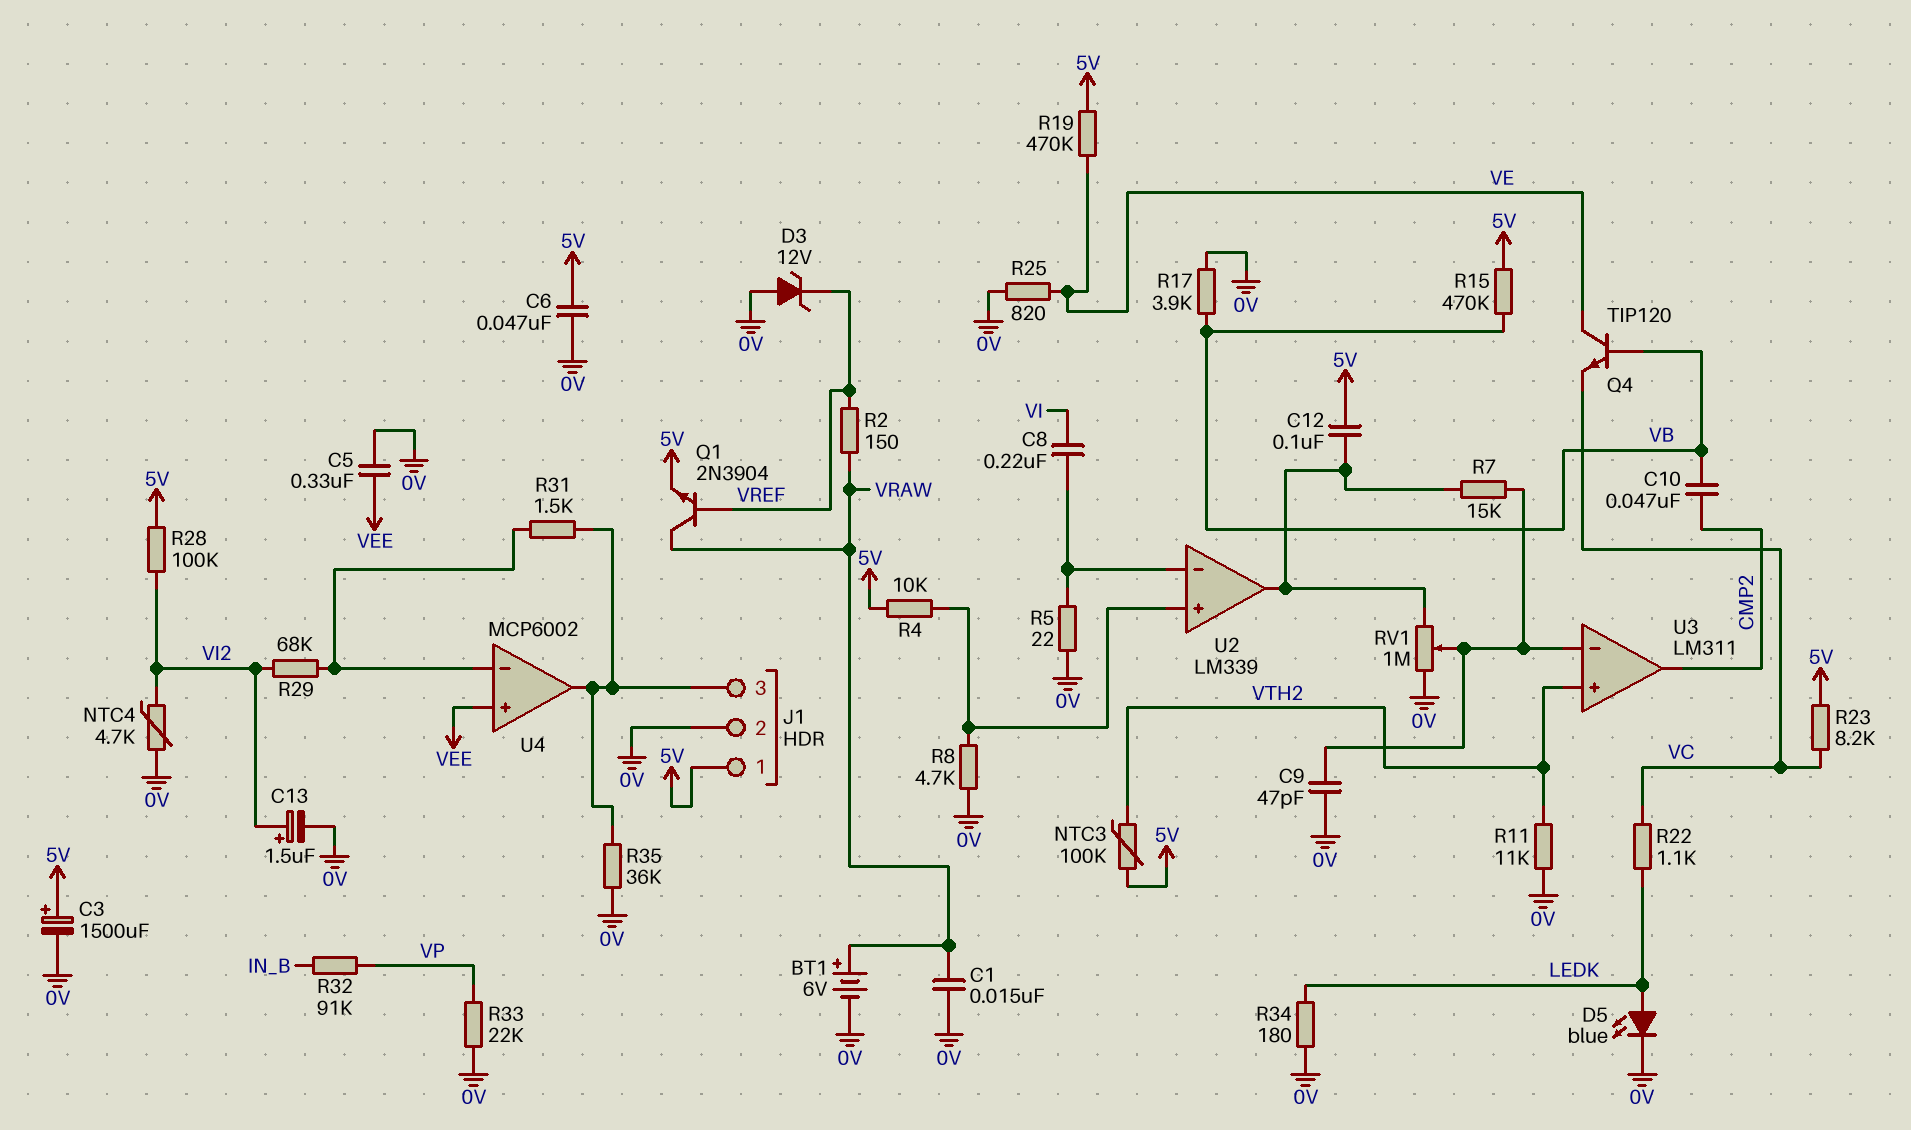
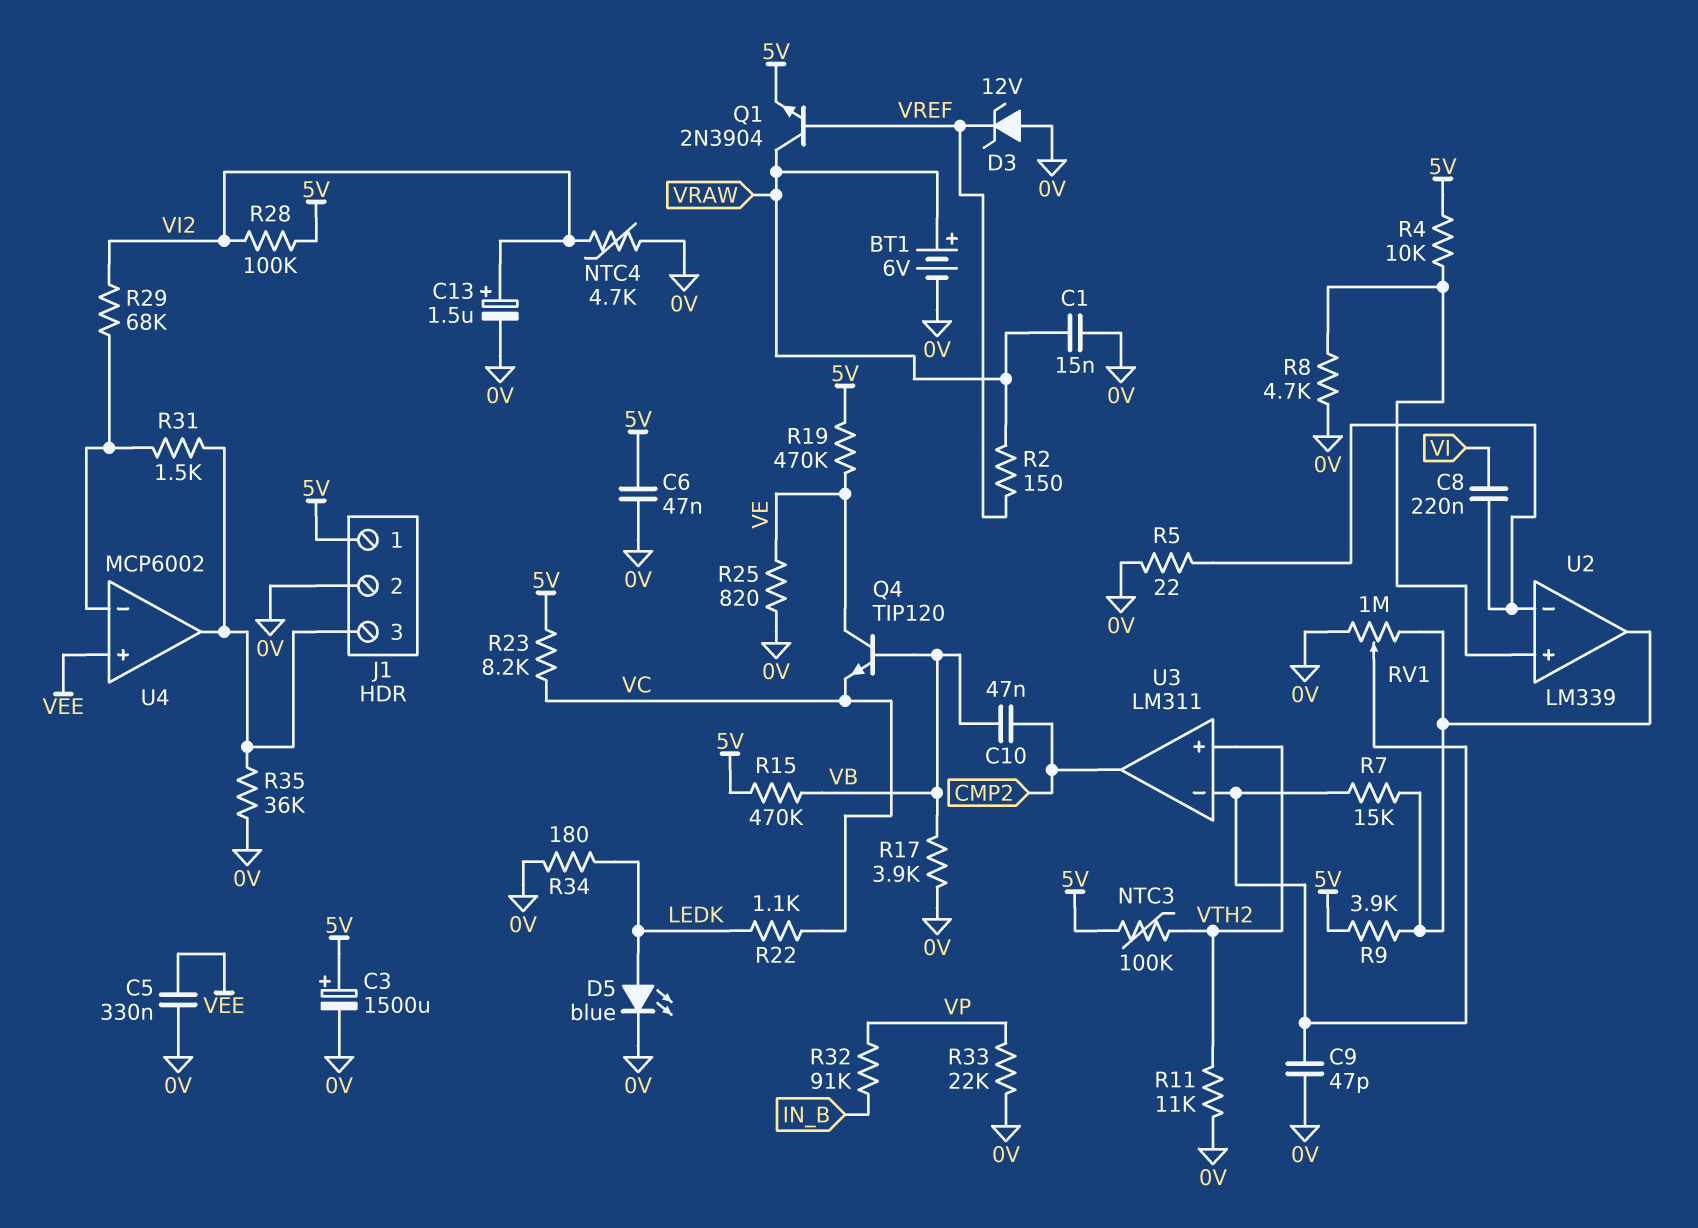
C12: 100nF (5V, U2/out) -> none
R9: none -> 3.9k (5V, U2/out)

